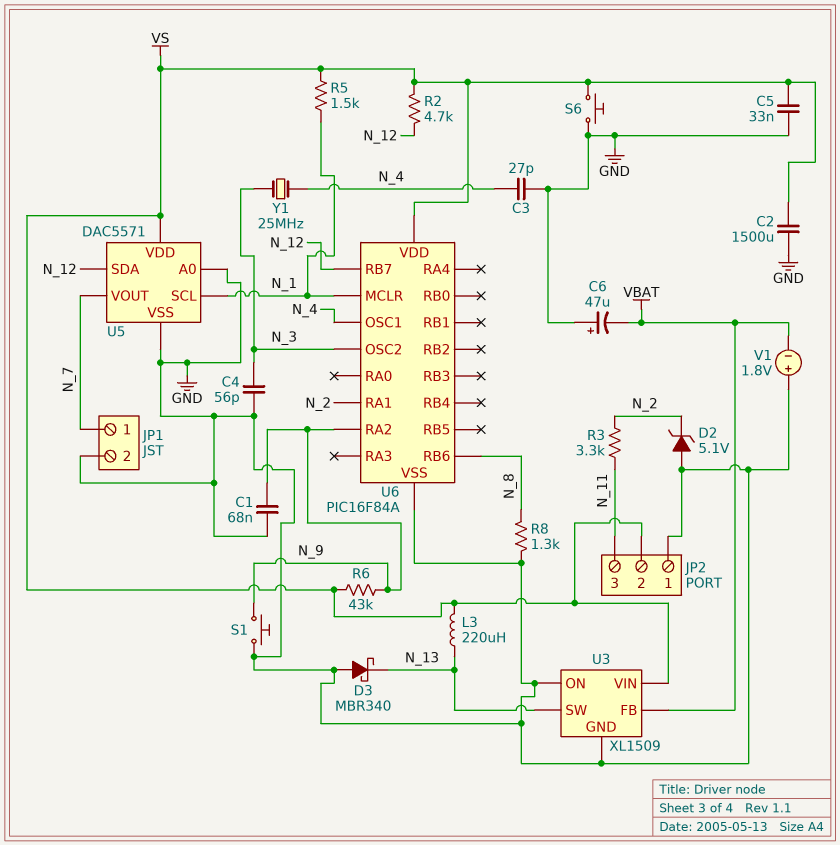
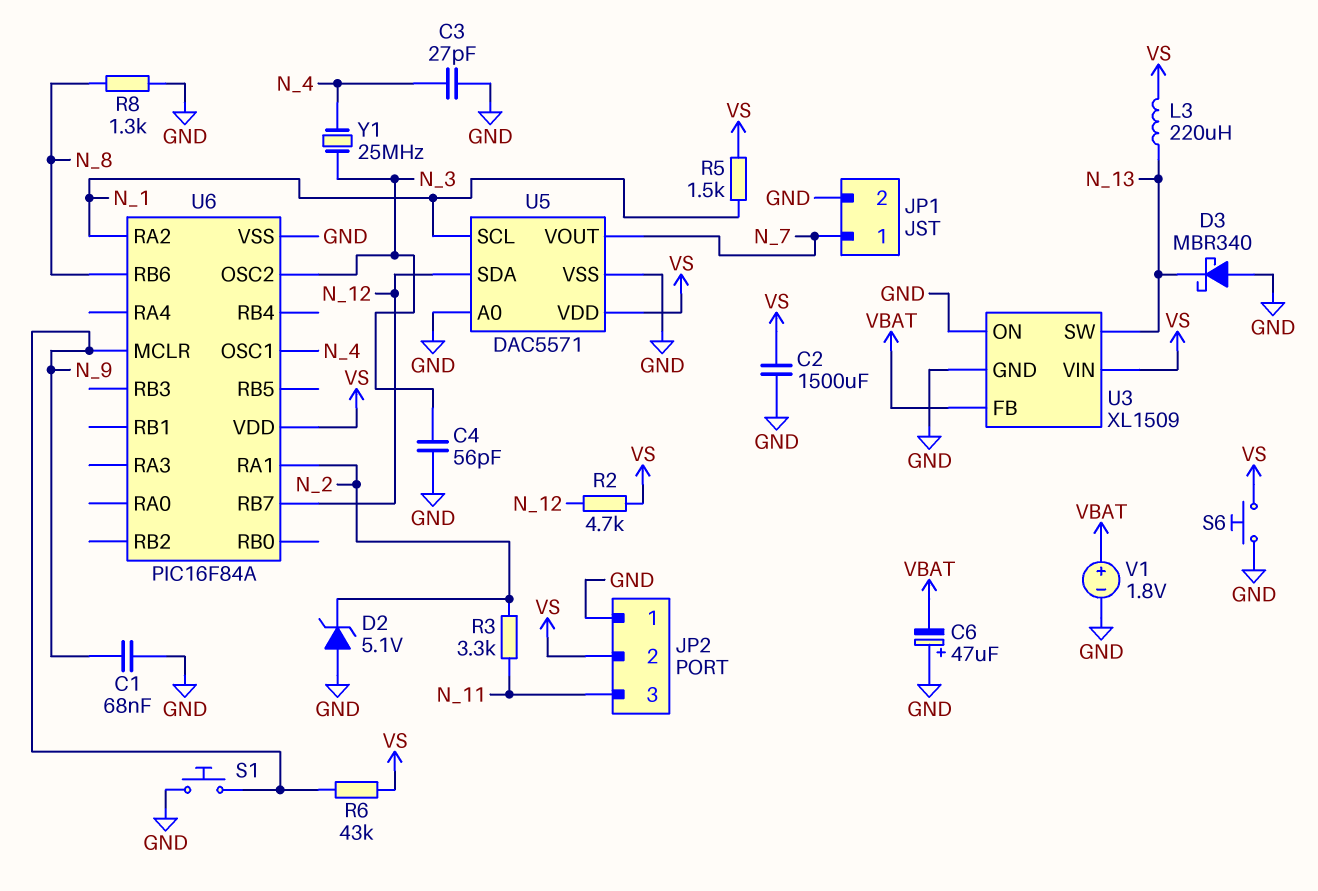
C5: 33nF (GND, VS) -> none
U6 pin MCLR: N_1 -> N_9
U6 pin RA2: N_9 -> N_1
V1: 1.8V (plus GND, minus VBAT) -> 1.8V (plus VBAT, minus GND)

